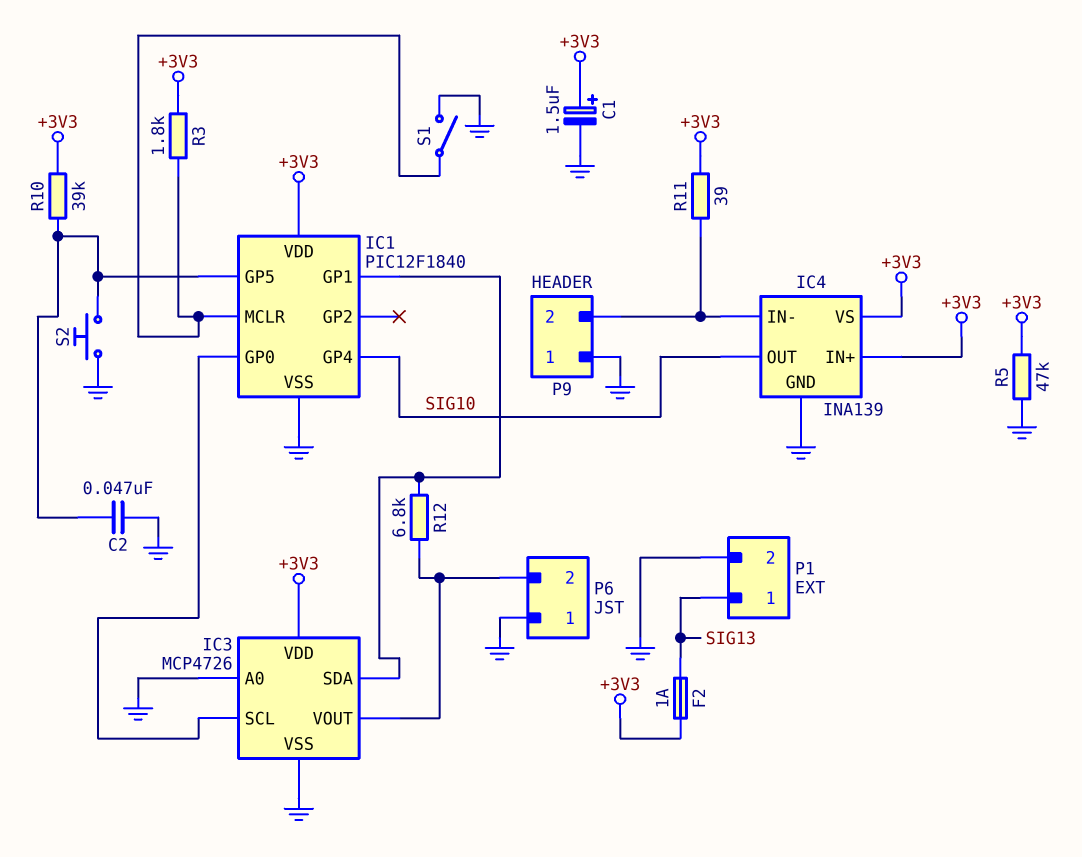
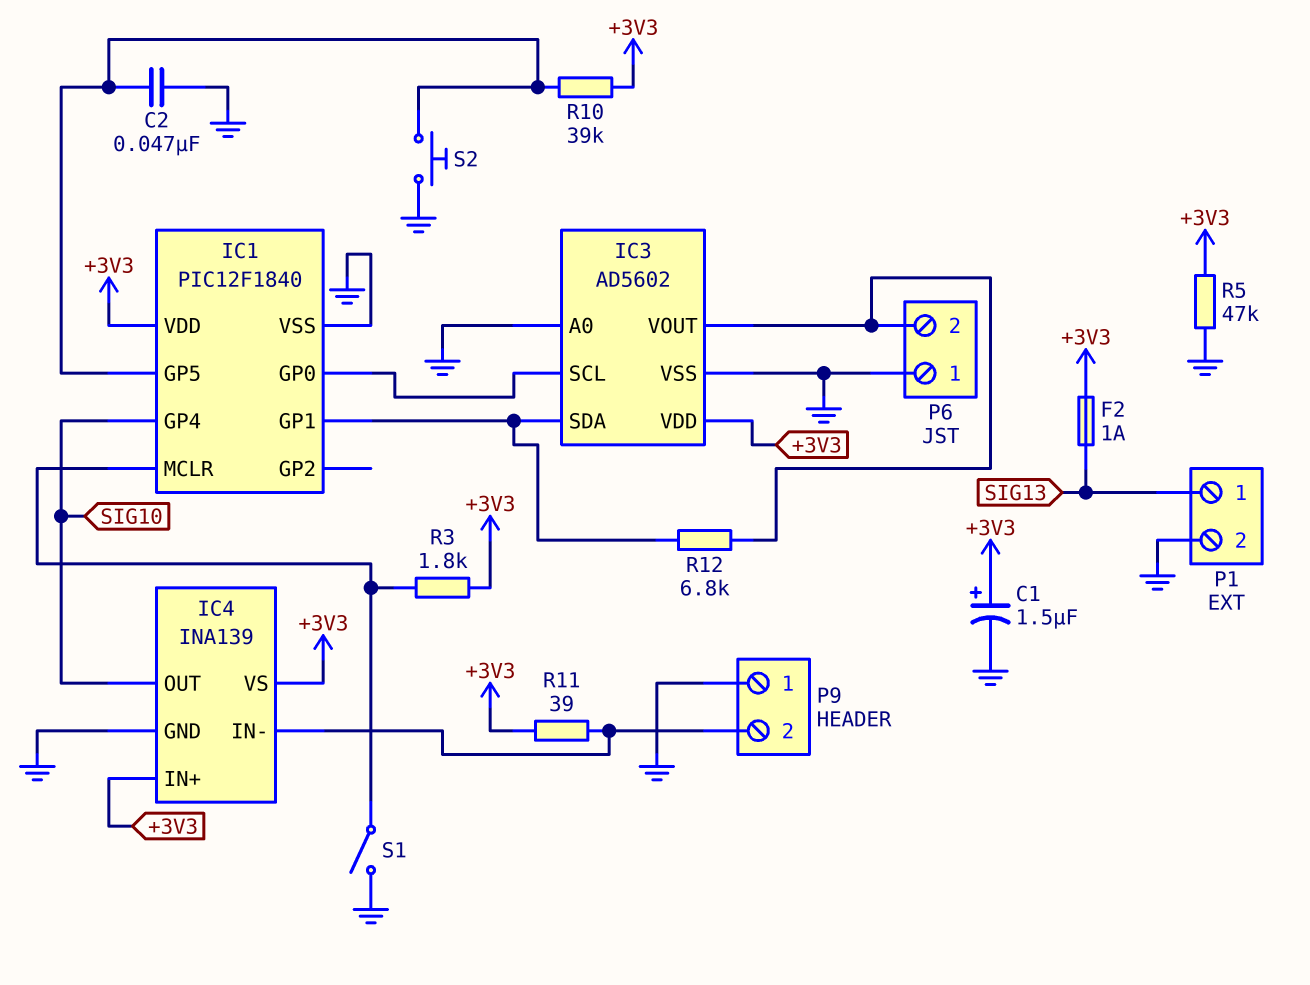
IC3: MCP4726 -> AD5602

